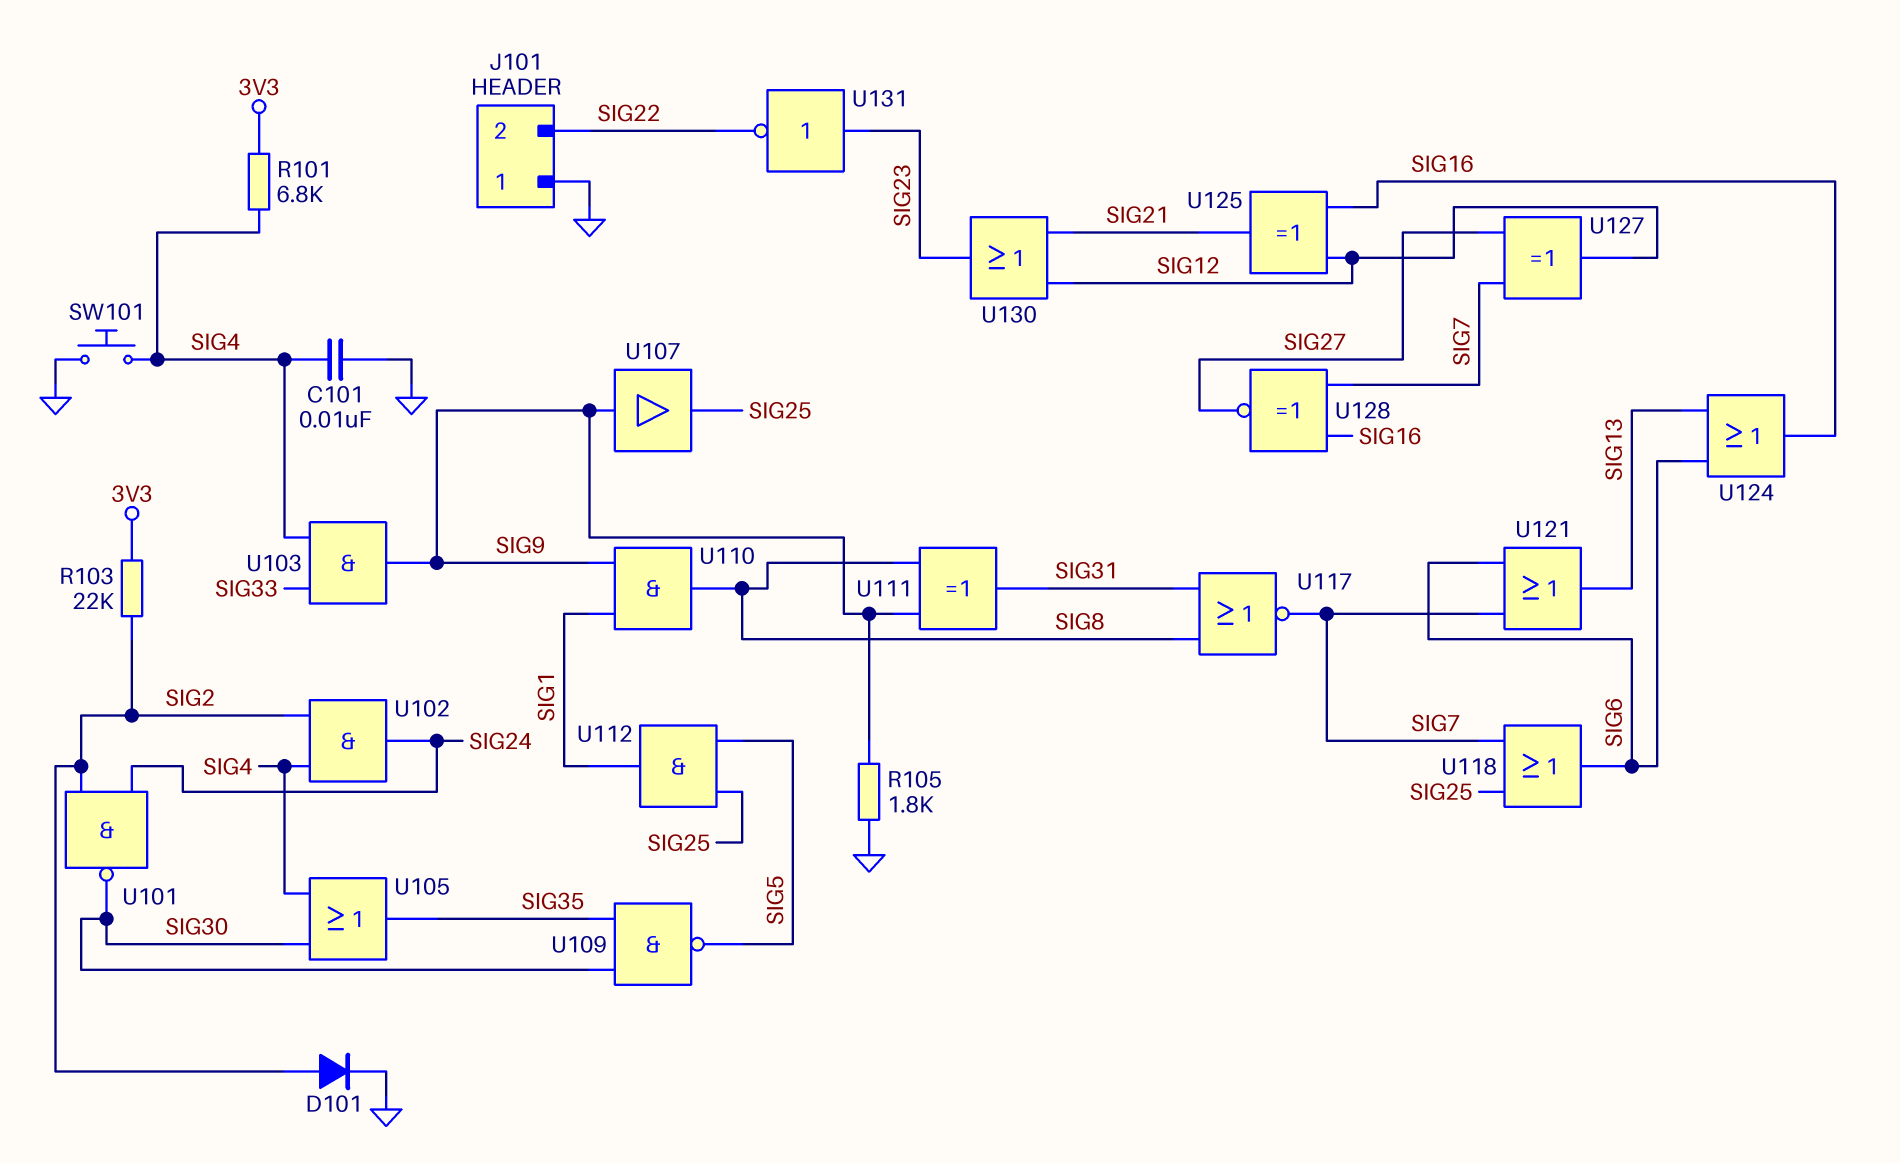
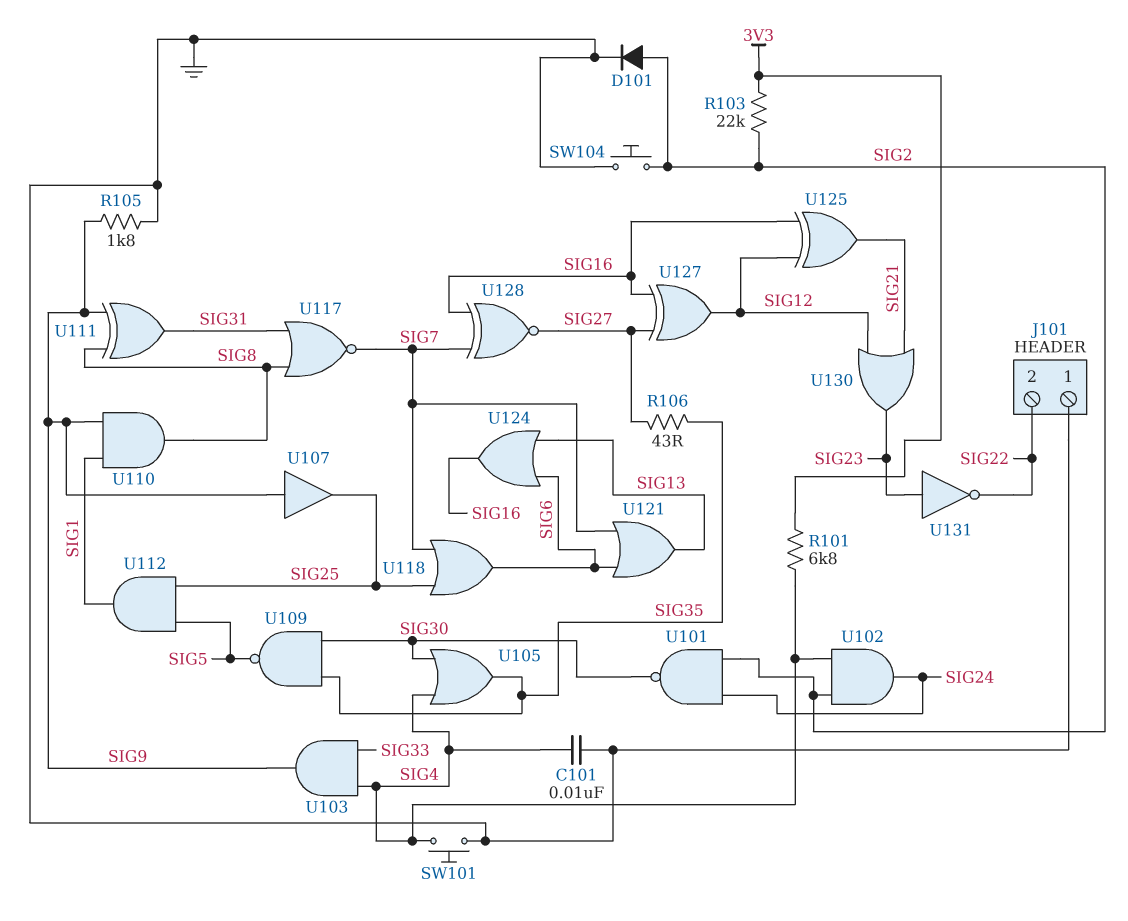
R106: none -> 43 (SIG27, SIG35)
SW104: none -> button (GND, SIG2)
U127: XOR (in SIG7, in SIG27, out SIG12) -> XOR (in SIG16, in SIG27, out SIG12)

